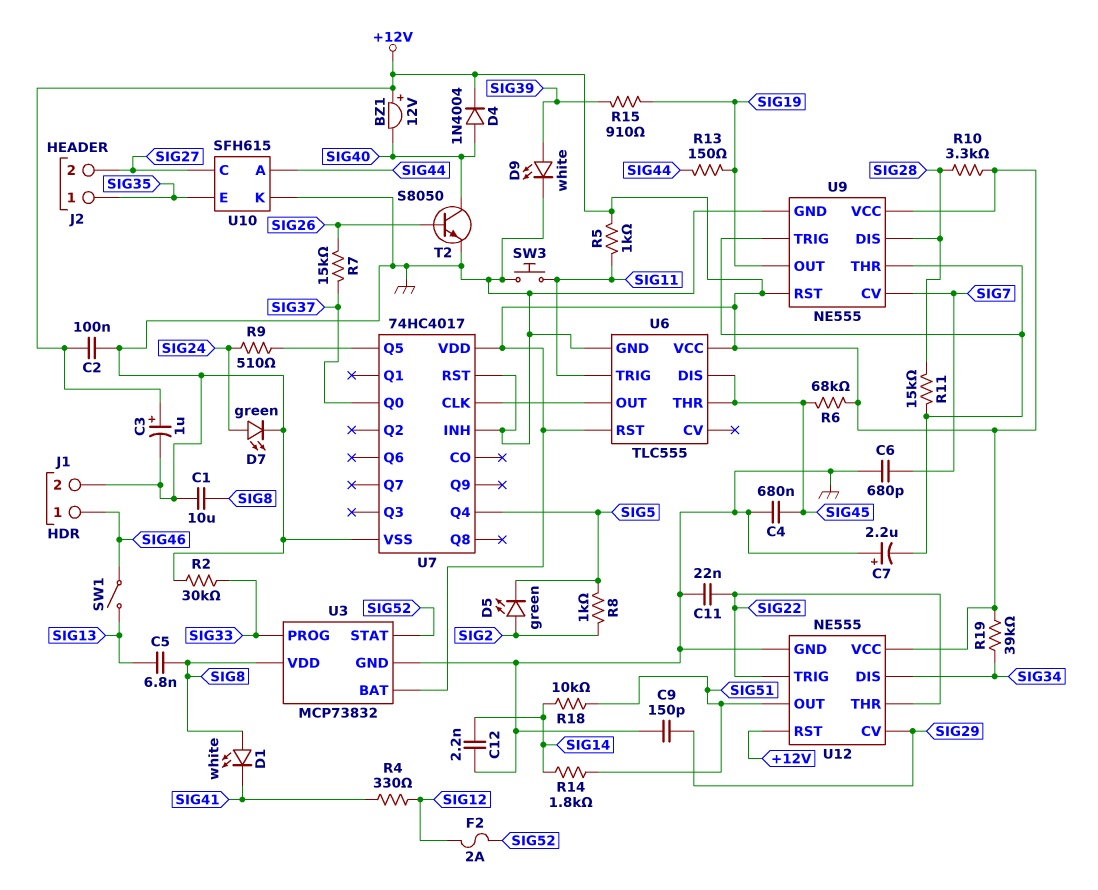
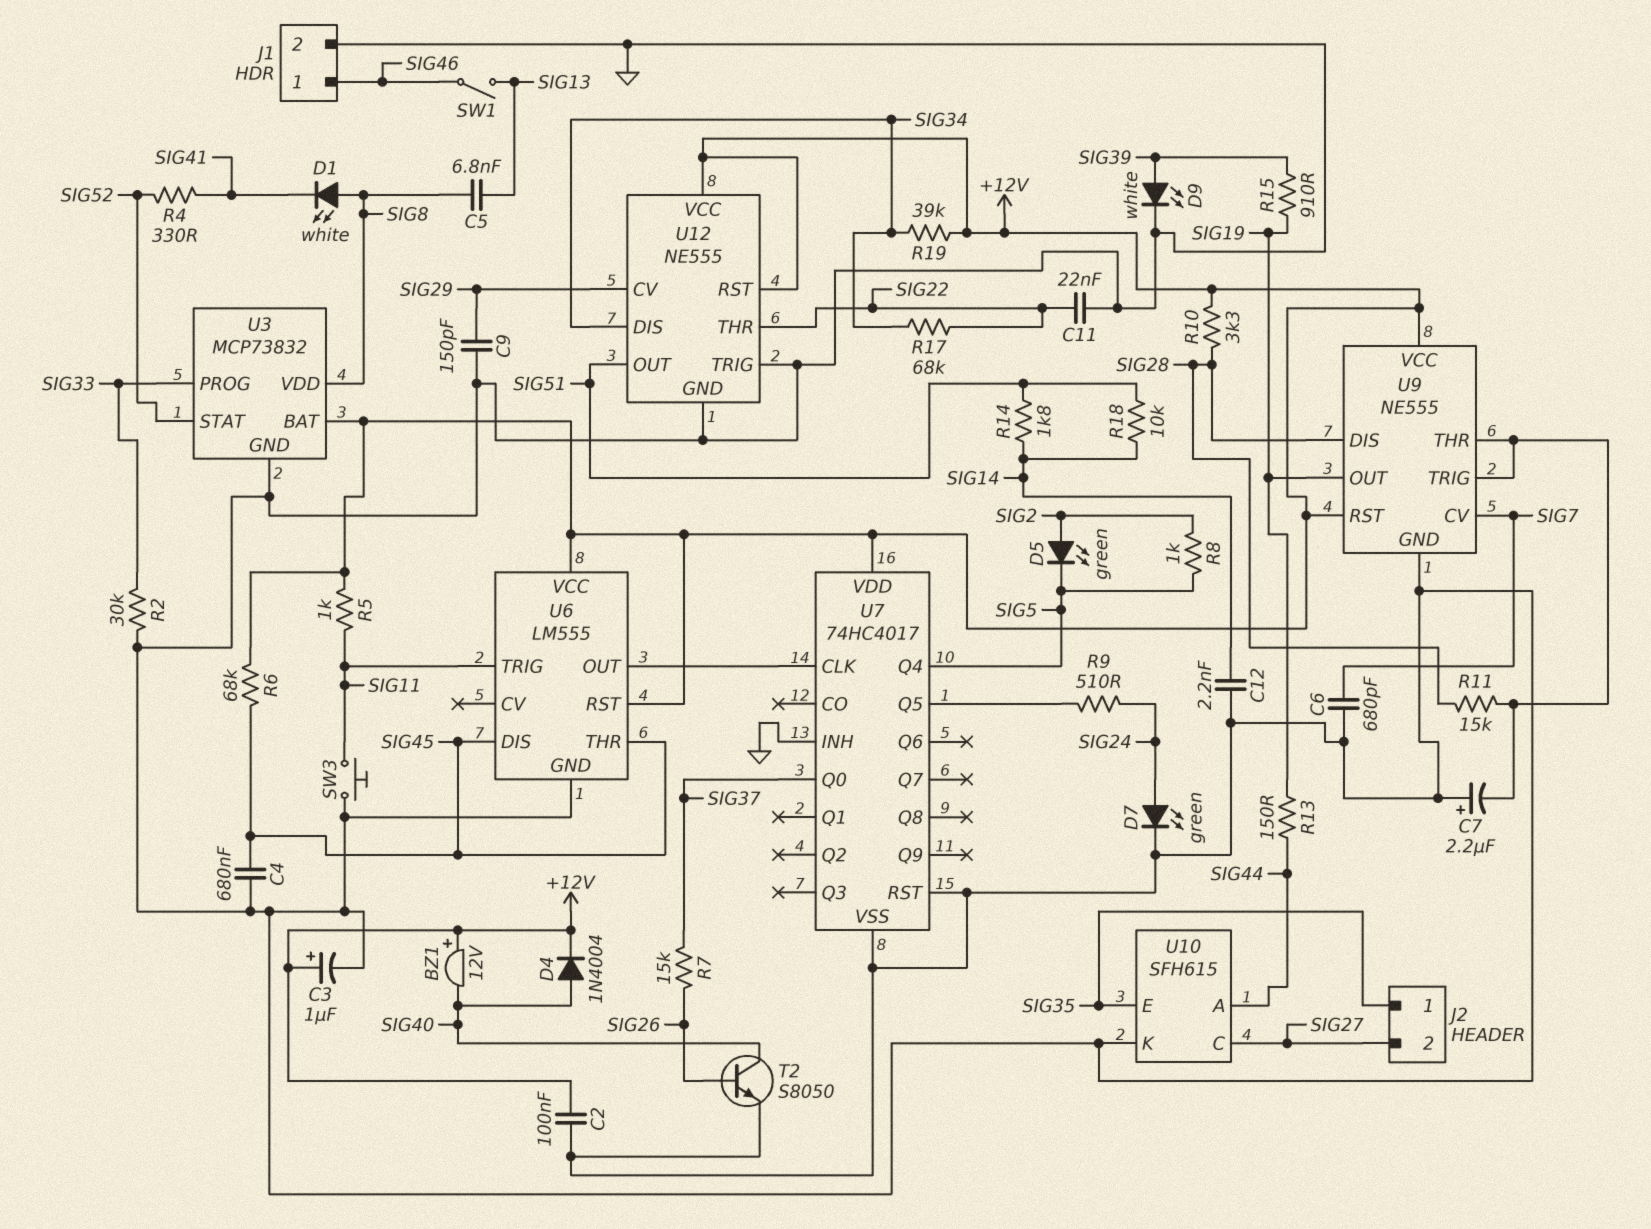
C1: 10uF (GND, SIG8) -> none
F2: 2A (SIG12, SIG52) -> none
R4: 330 (SIG12, SIG41) -> 330 (SIG41, SIG52)
R17: none -> 68k (SIG22, SIG34)
U6: TLC555 -> LM555
U12 pin TRIG: SIG22 -> GND

